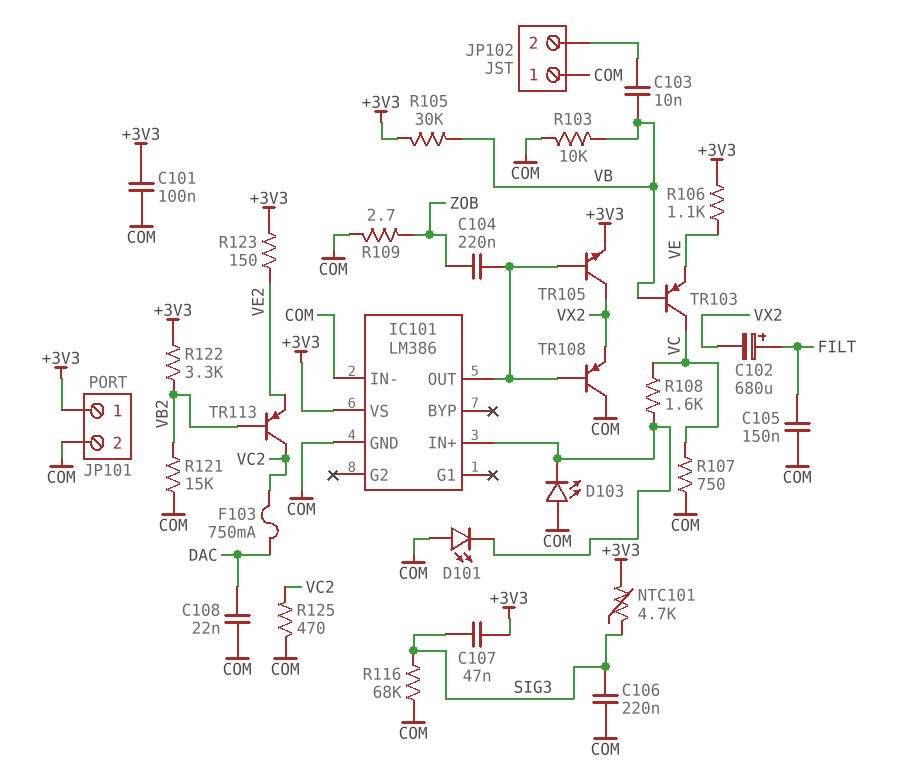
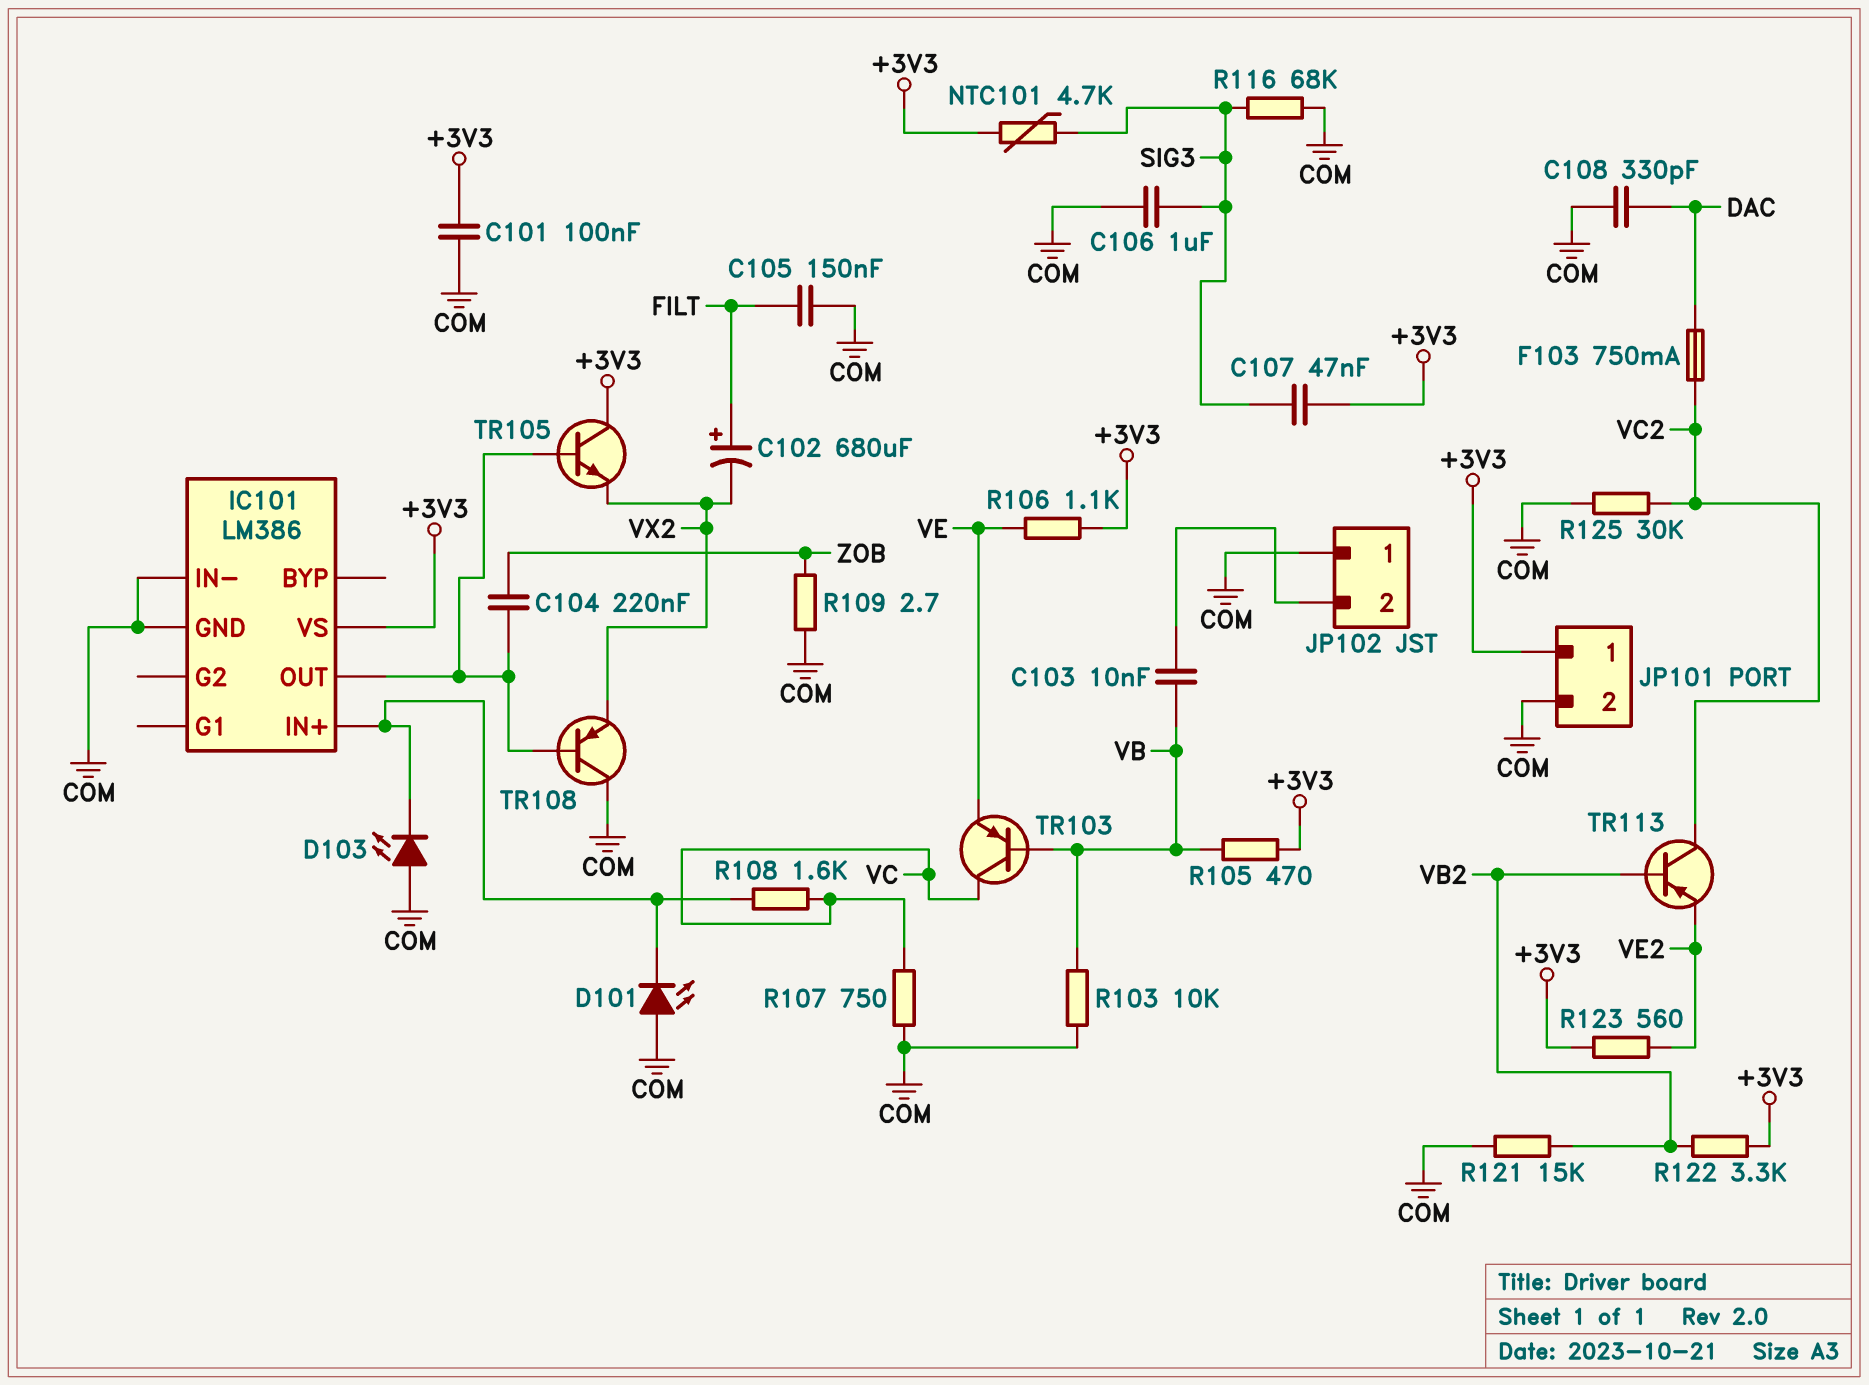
C106: 220nF (COM, SIG3) -> 1uF (COM, SIG3)
C108: 22nF (COM, DAC) -> 330pF (COM, DAC)
R105: 30k (+3V3, VB) -> 470 (+3V3, VB)
R123: 150 (+3V3, VE2) -> 560 (+3V3, VE2)
R125: 470 (COM, VC2) -> 30k (COM, VC2)
TR105: NPN (B IC101/OUT, C VX2, E +3V3) -> NPN (B IC101/OUT, C +3V3, E VX2)

